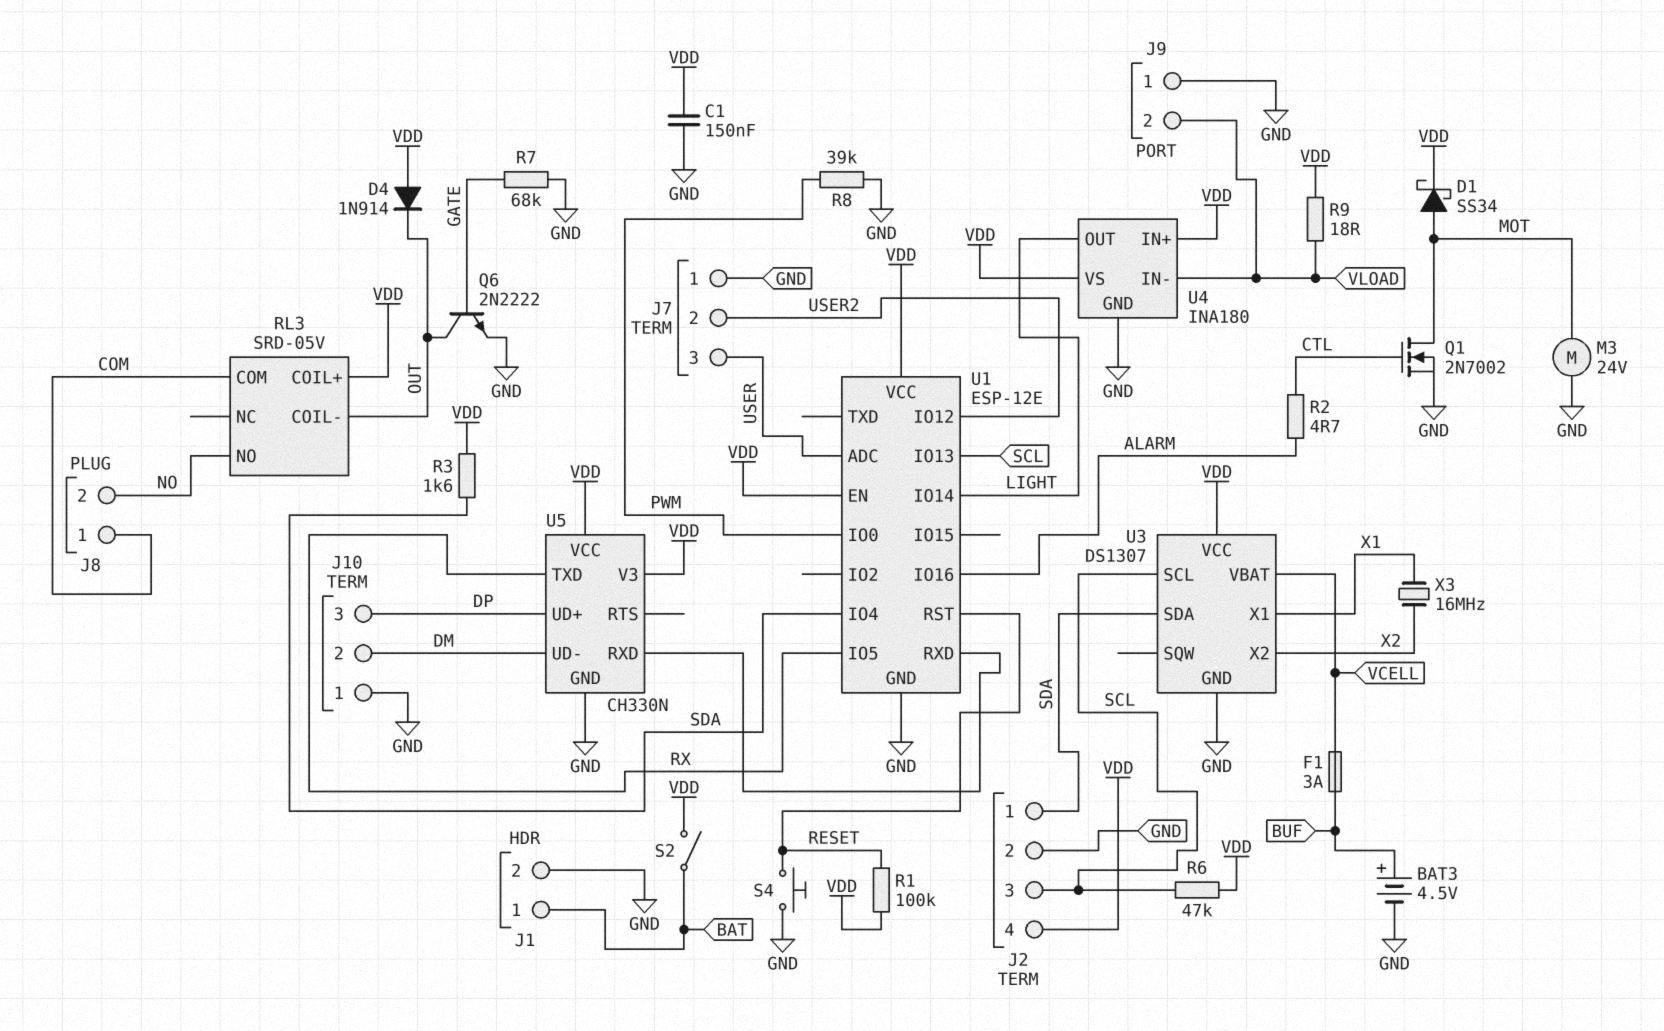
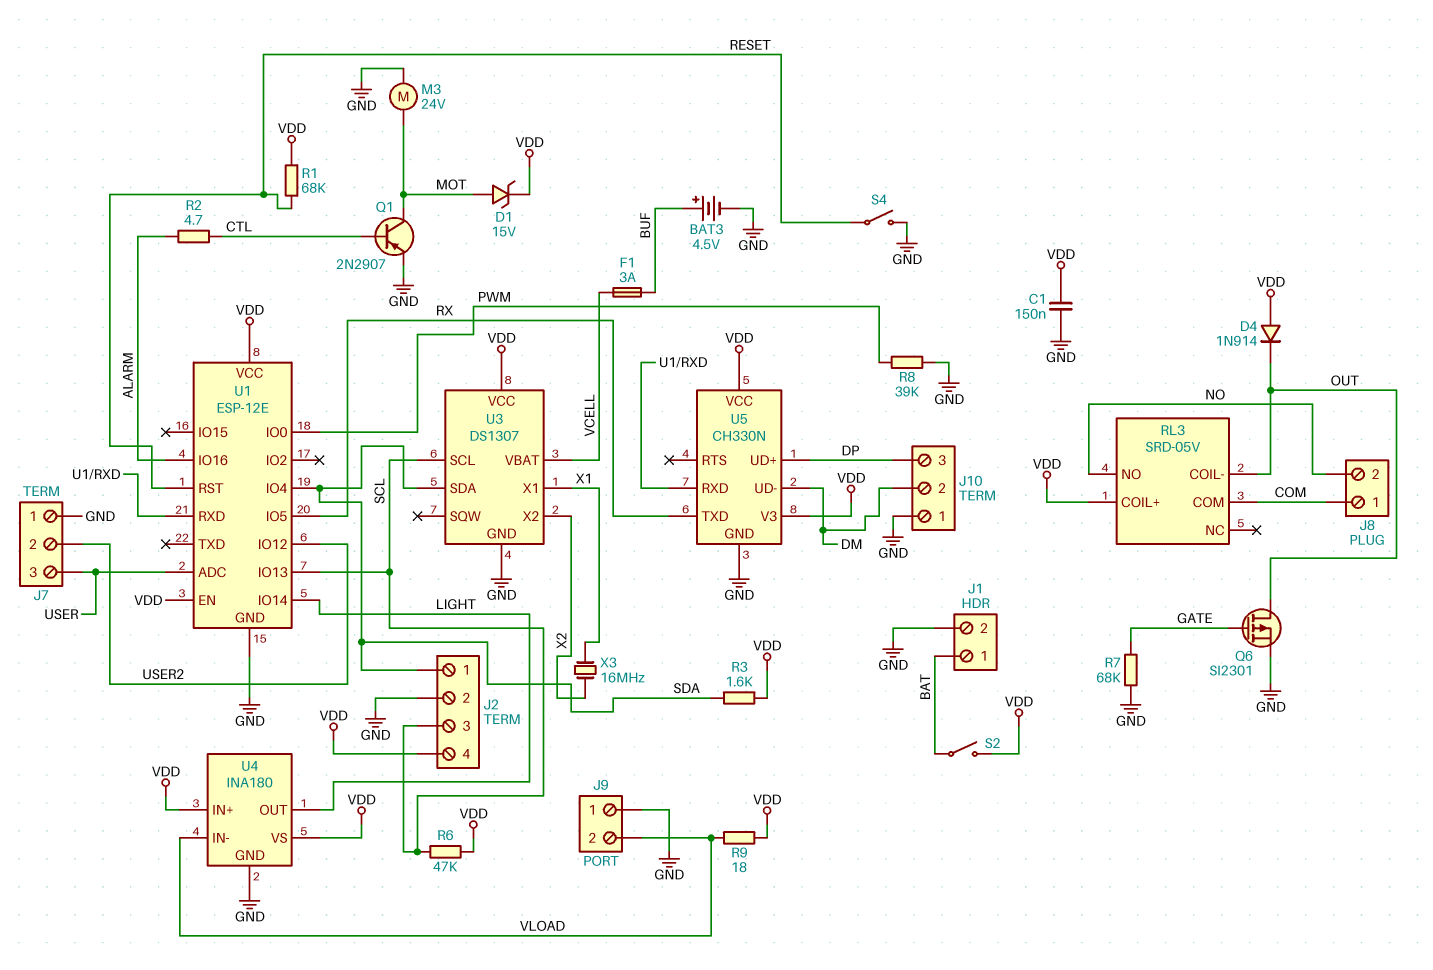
D1: schottky SS34 (A MOT, K VDD) -> zener 15V (A MOT, K VDD)
Q1: NMOS 2N7002 (G CTL, D MOT, S GND) -> PNP 2N2907 (B CTL, C MOT, E GND)
Q6: NPN 2N2222 (B GATE, C OUT, E GND) -> PMOS SI2301 (G GATE, D OUT, S GND)
R1: 100k (RESET, VDD) -> 68k (RESET, VDD)
S4: button (GND, RESET) -> switch (GND, RESET)

